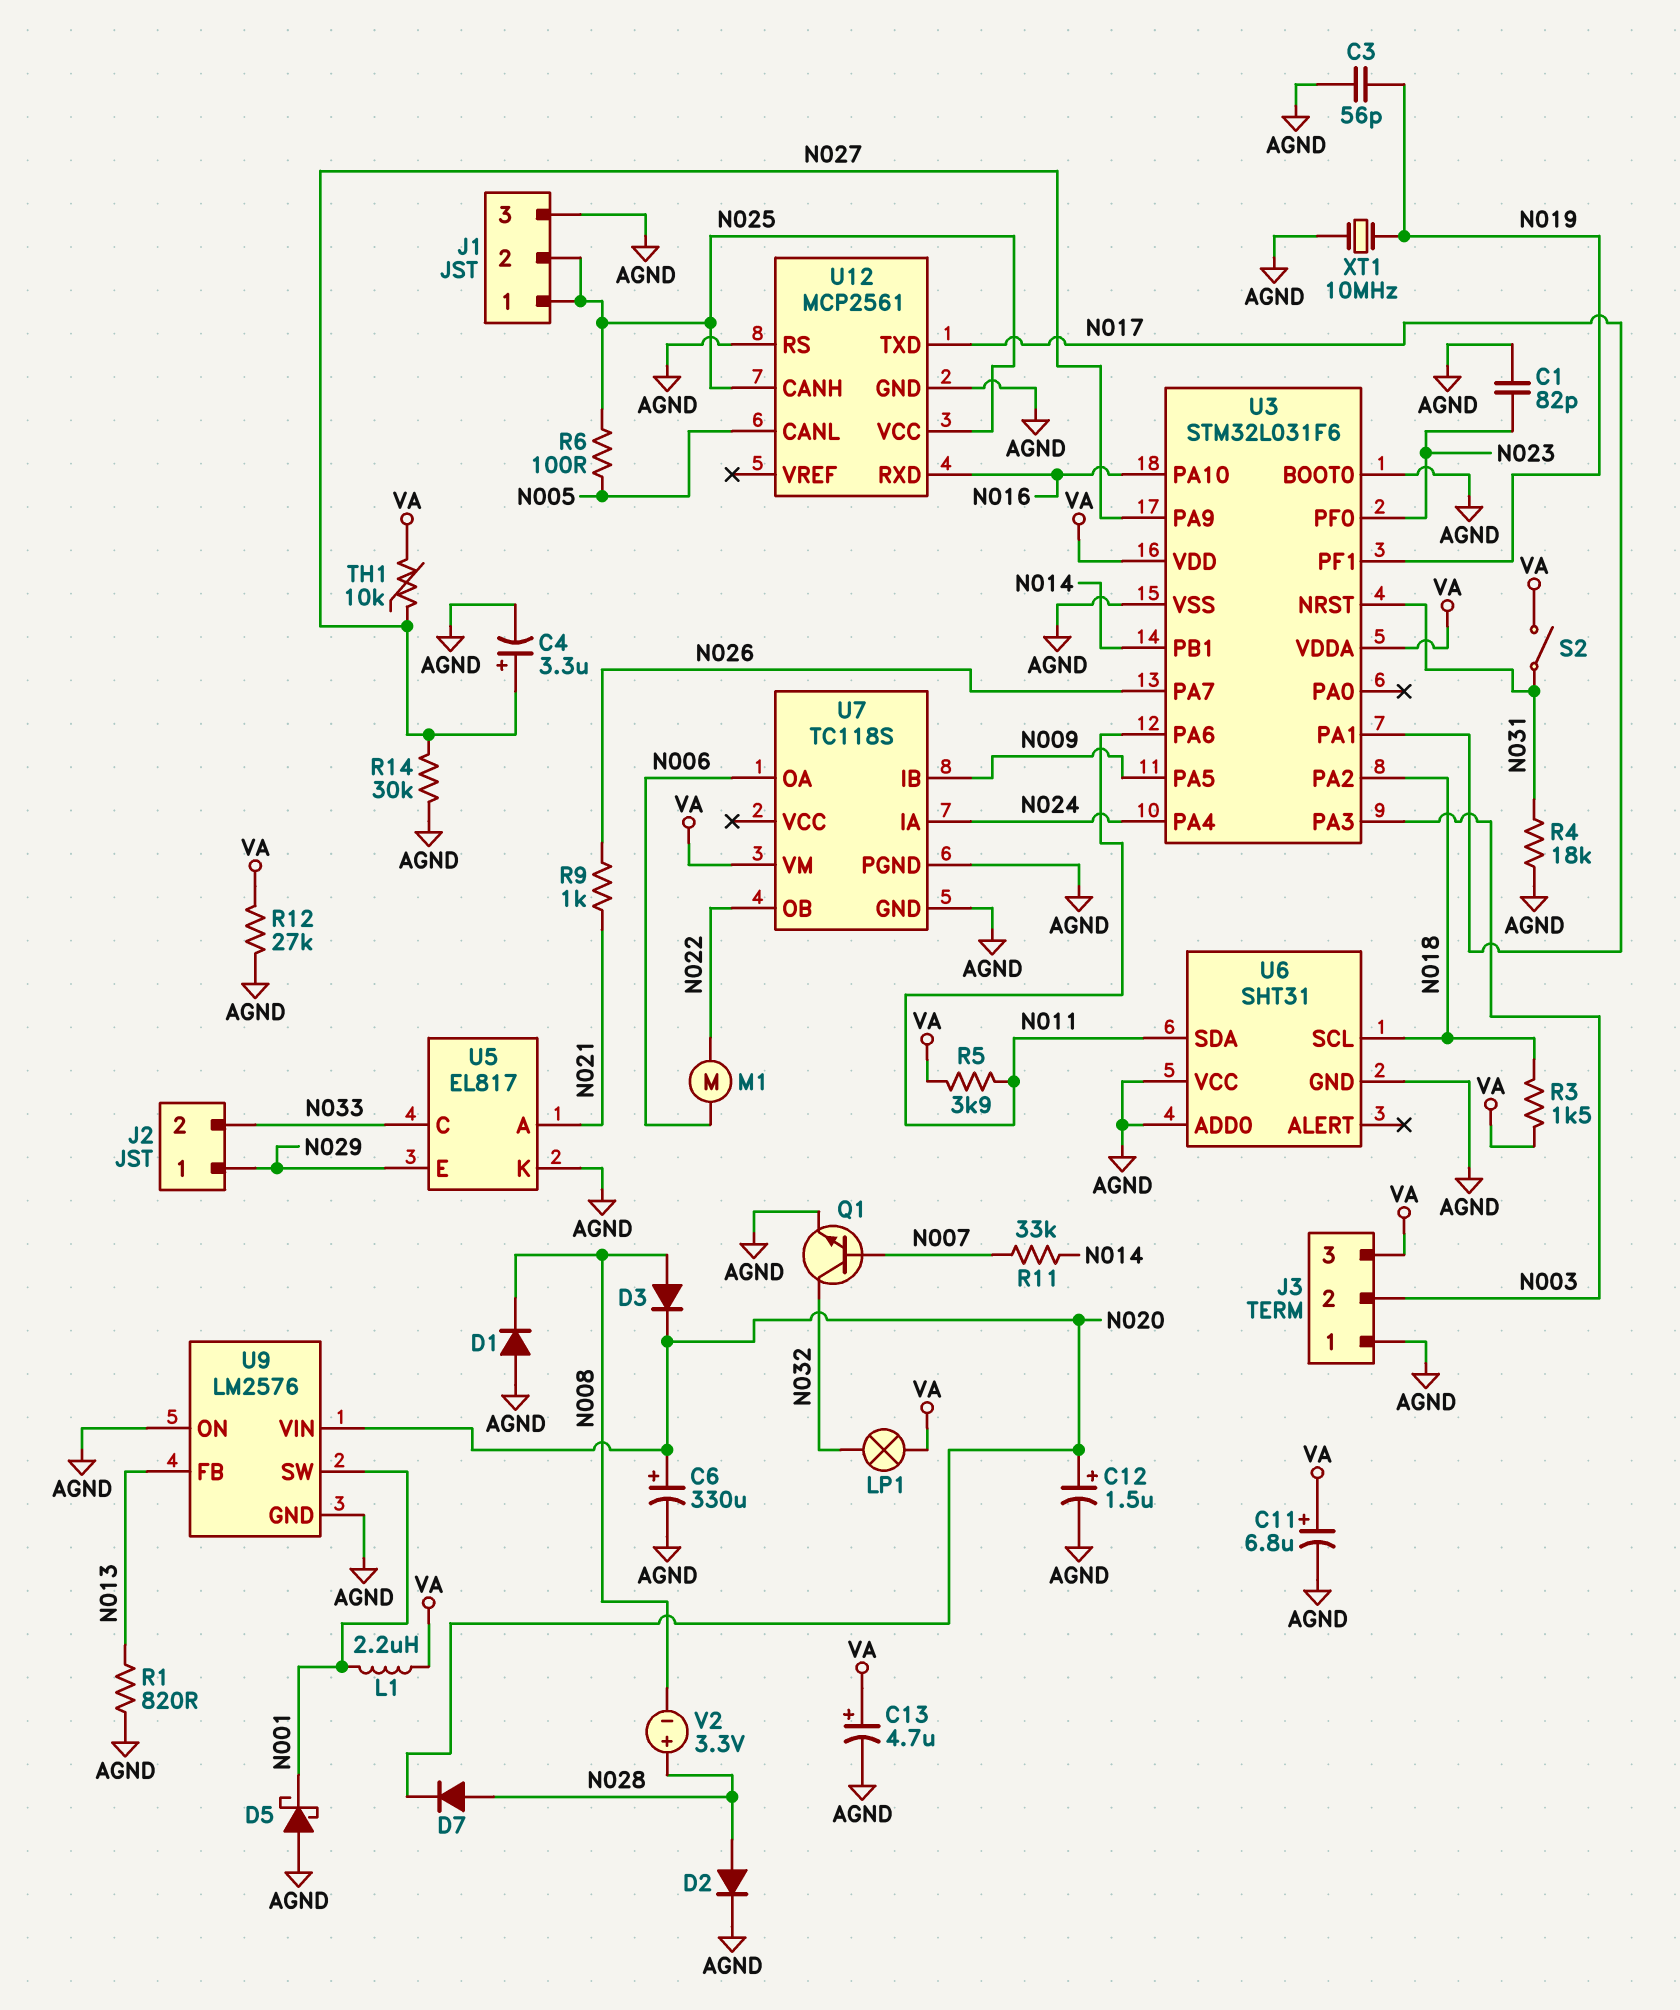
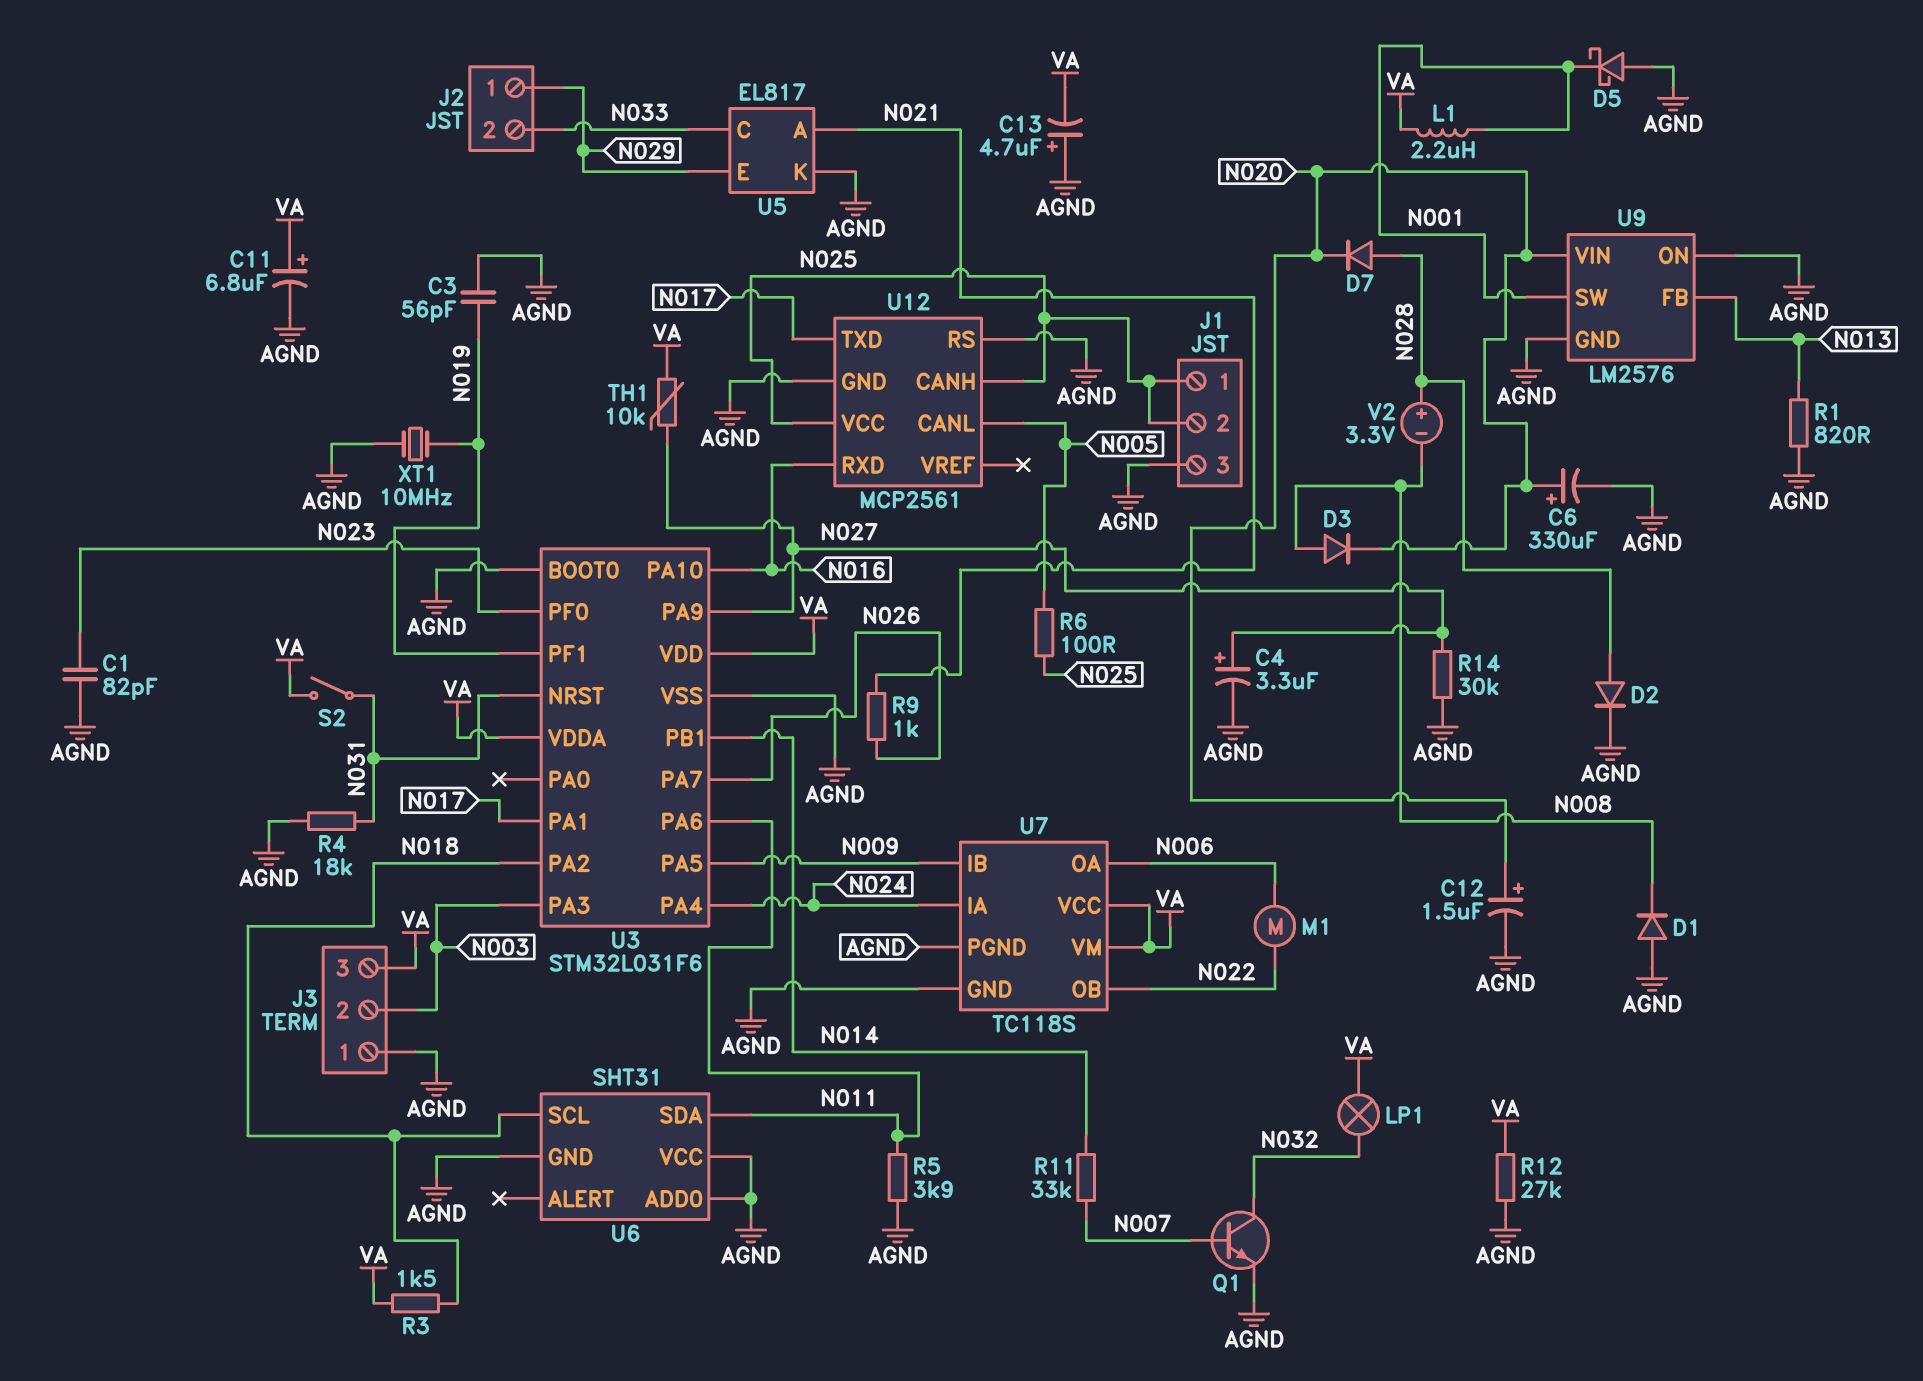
C13: 4.7uF (plus VA, minus AGND) -> 4.7uF (plus AGND, minus VA)
R5: 3.9k (N011, VA) -> 3.9k (AGND, N011)
U7 pin VCC: none -> VA

